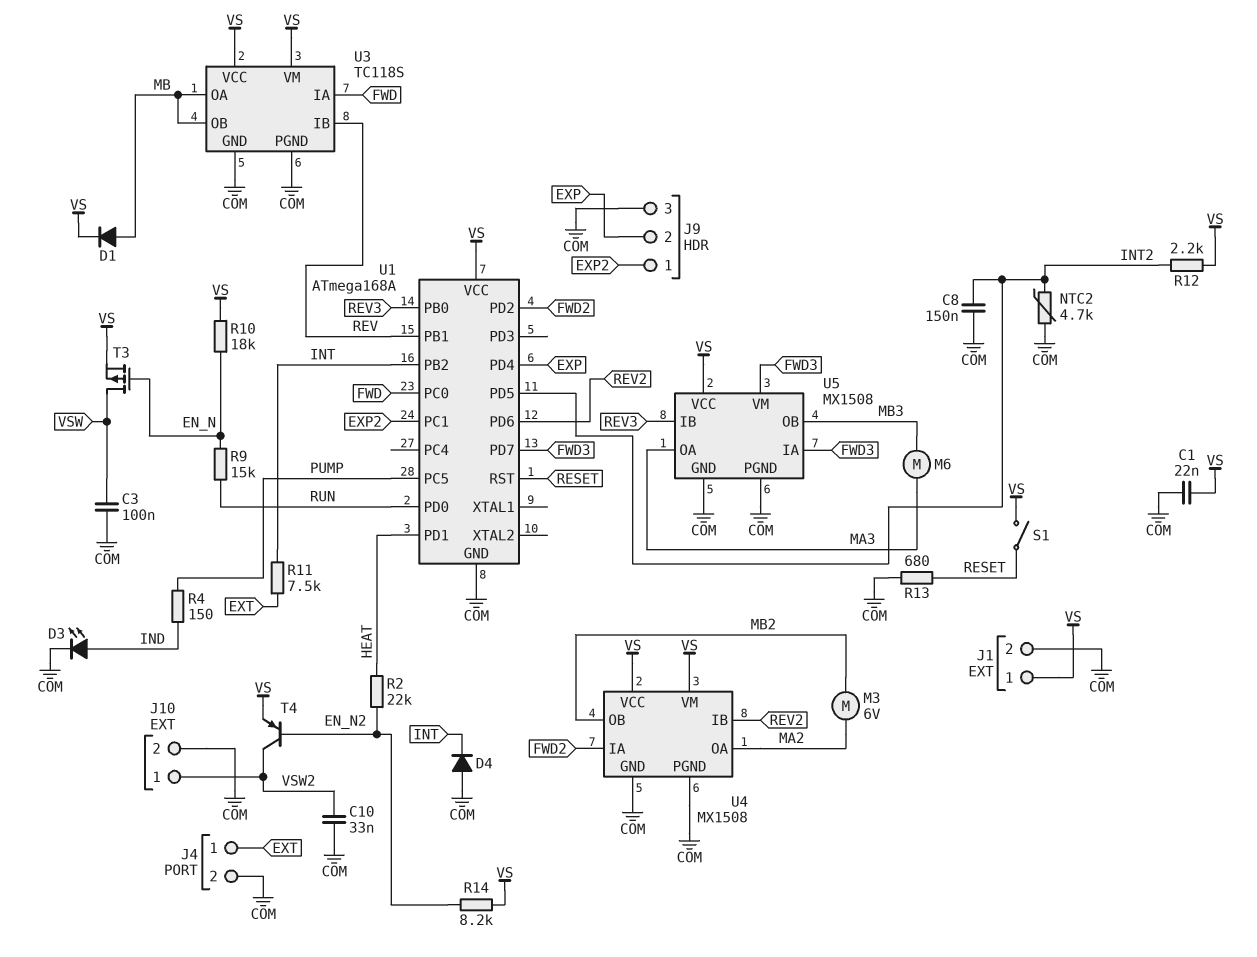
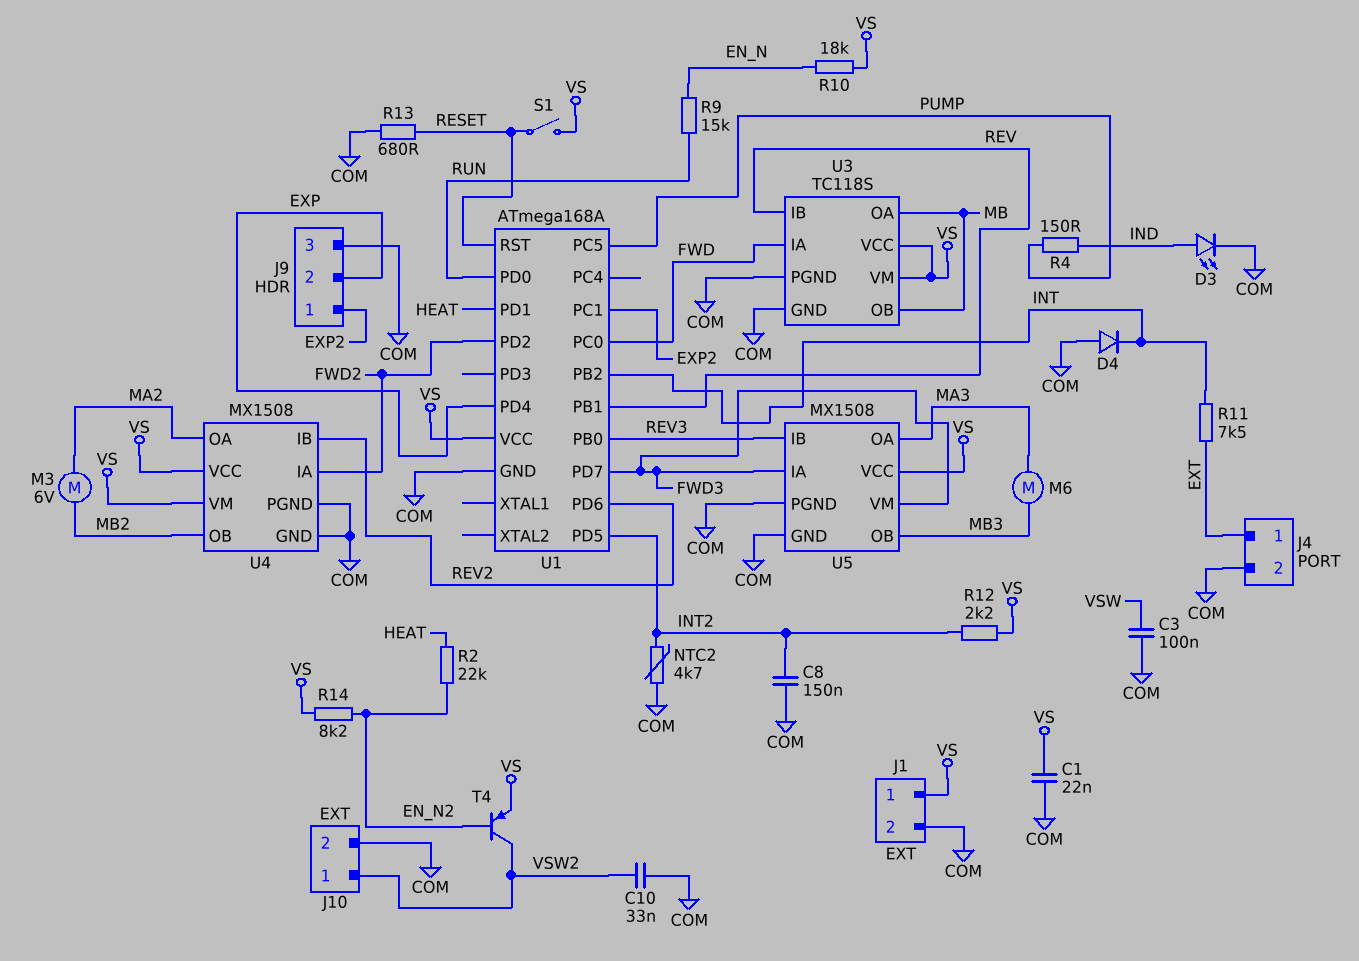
D1: diode (A MB, K VS) -> none
T3: PMOS (G EN_N, D VSW, S VS) -> none

